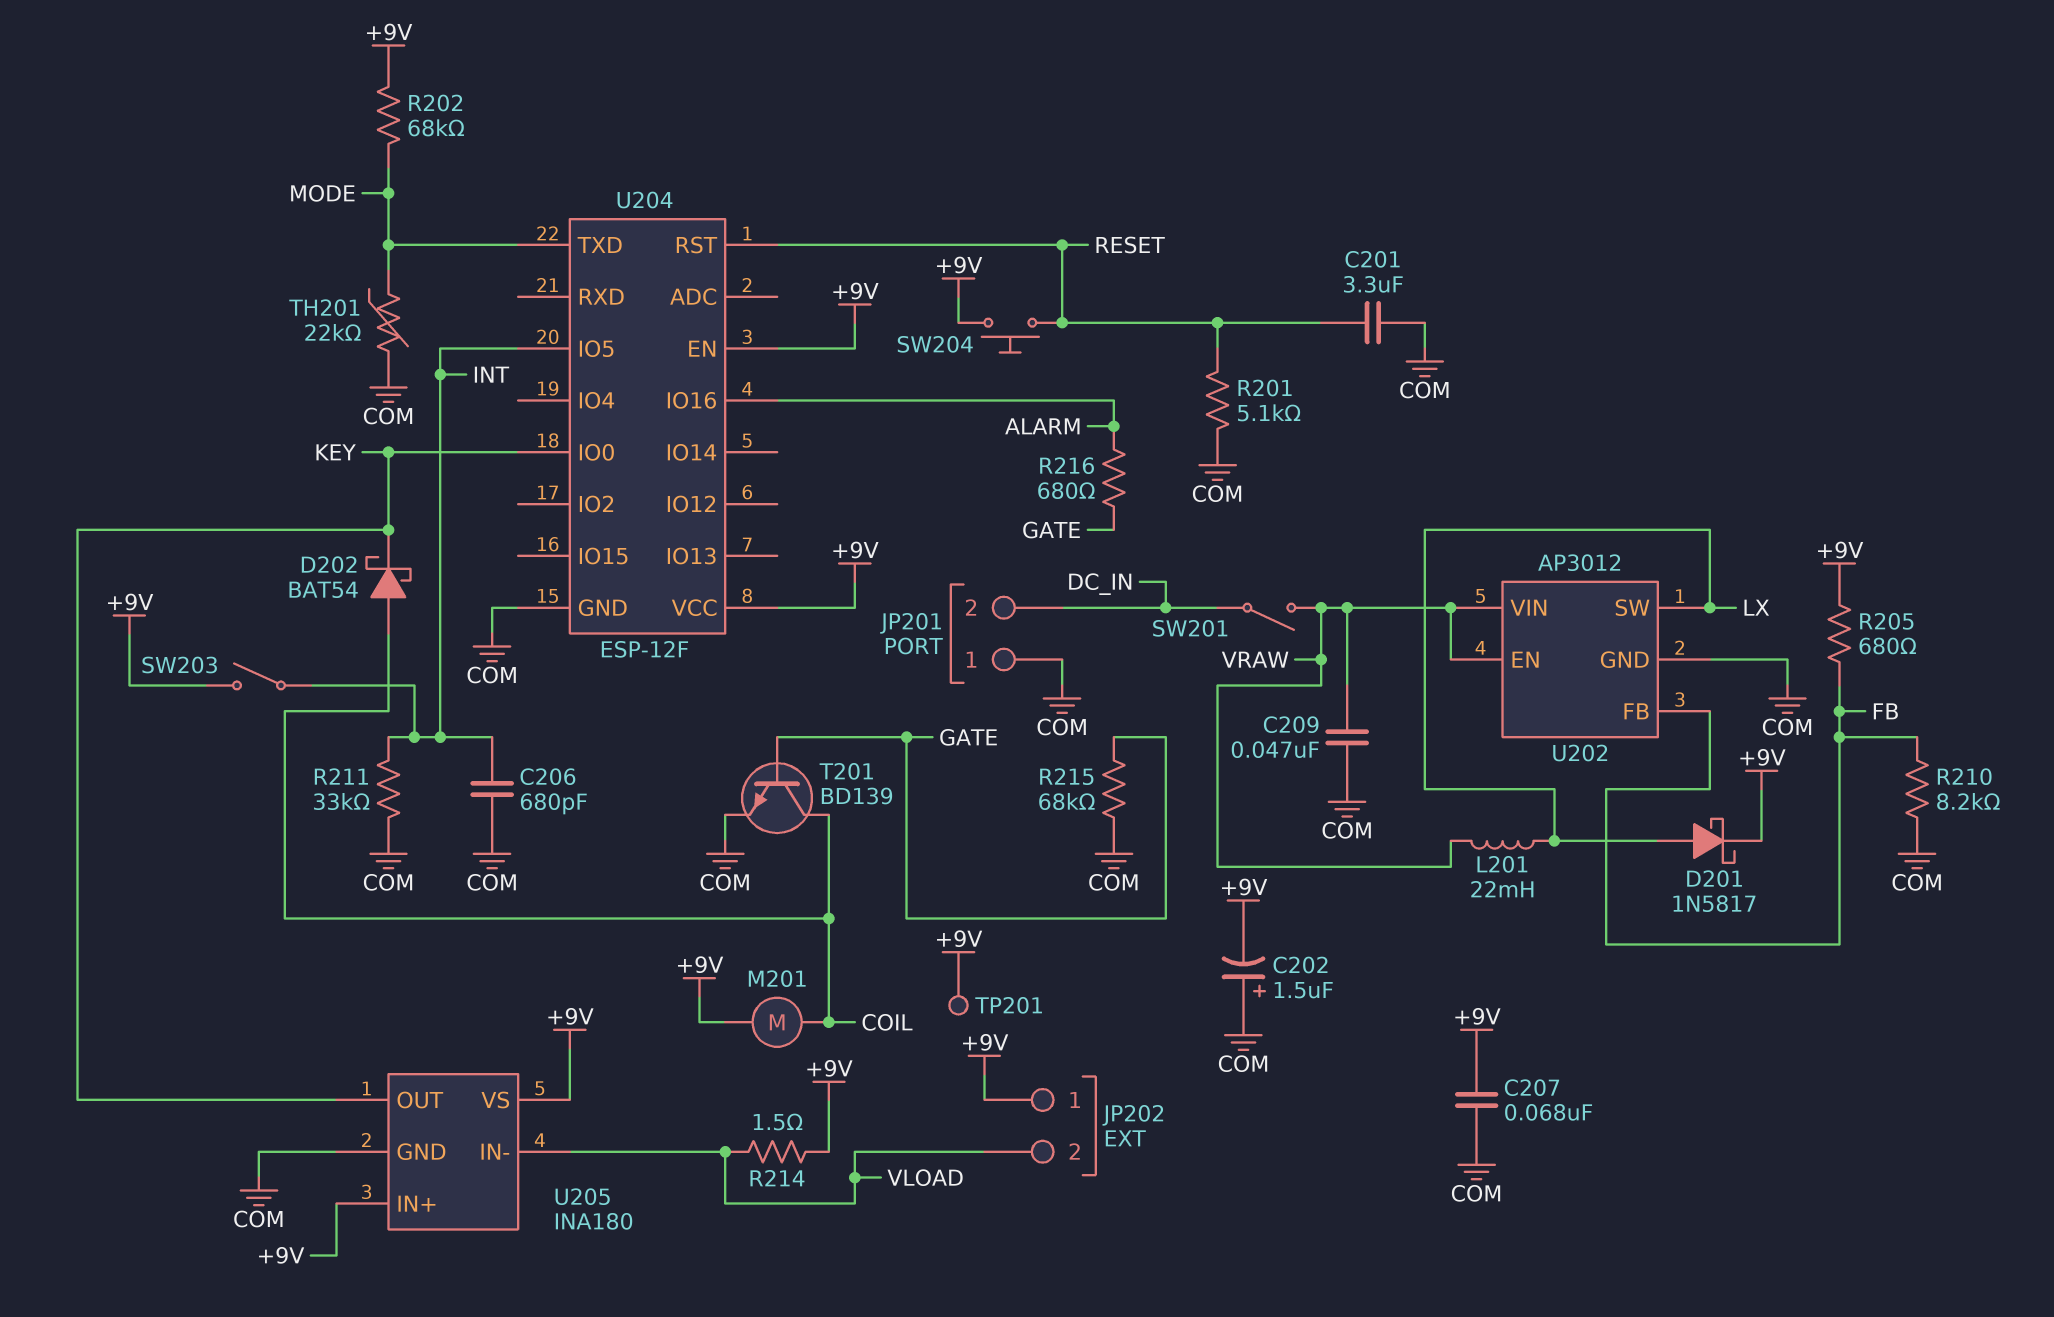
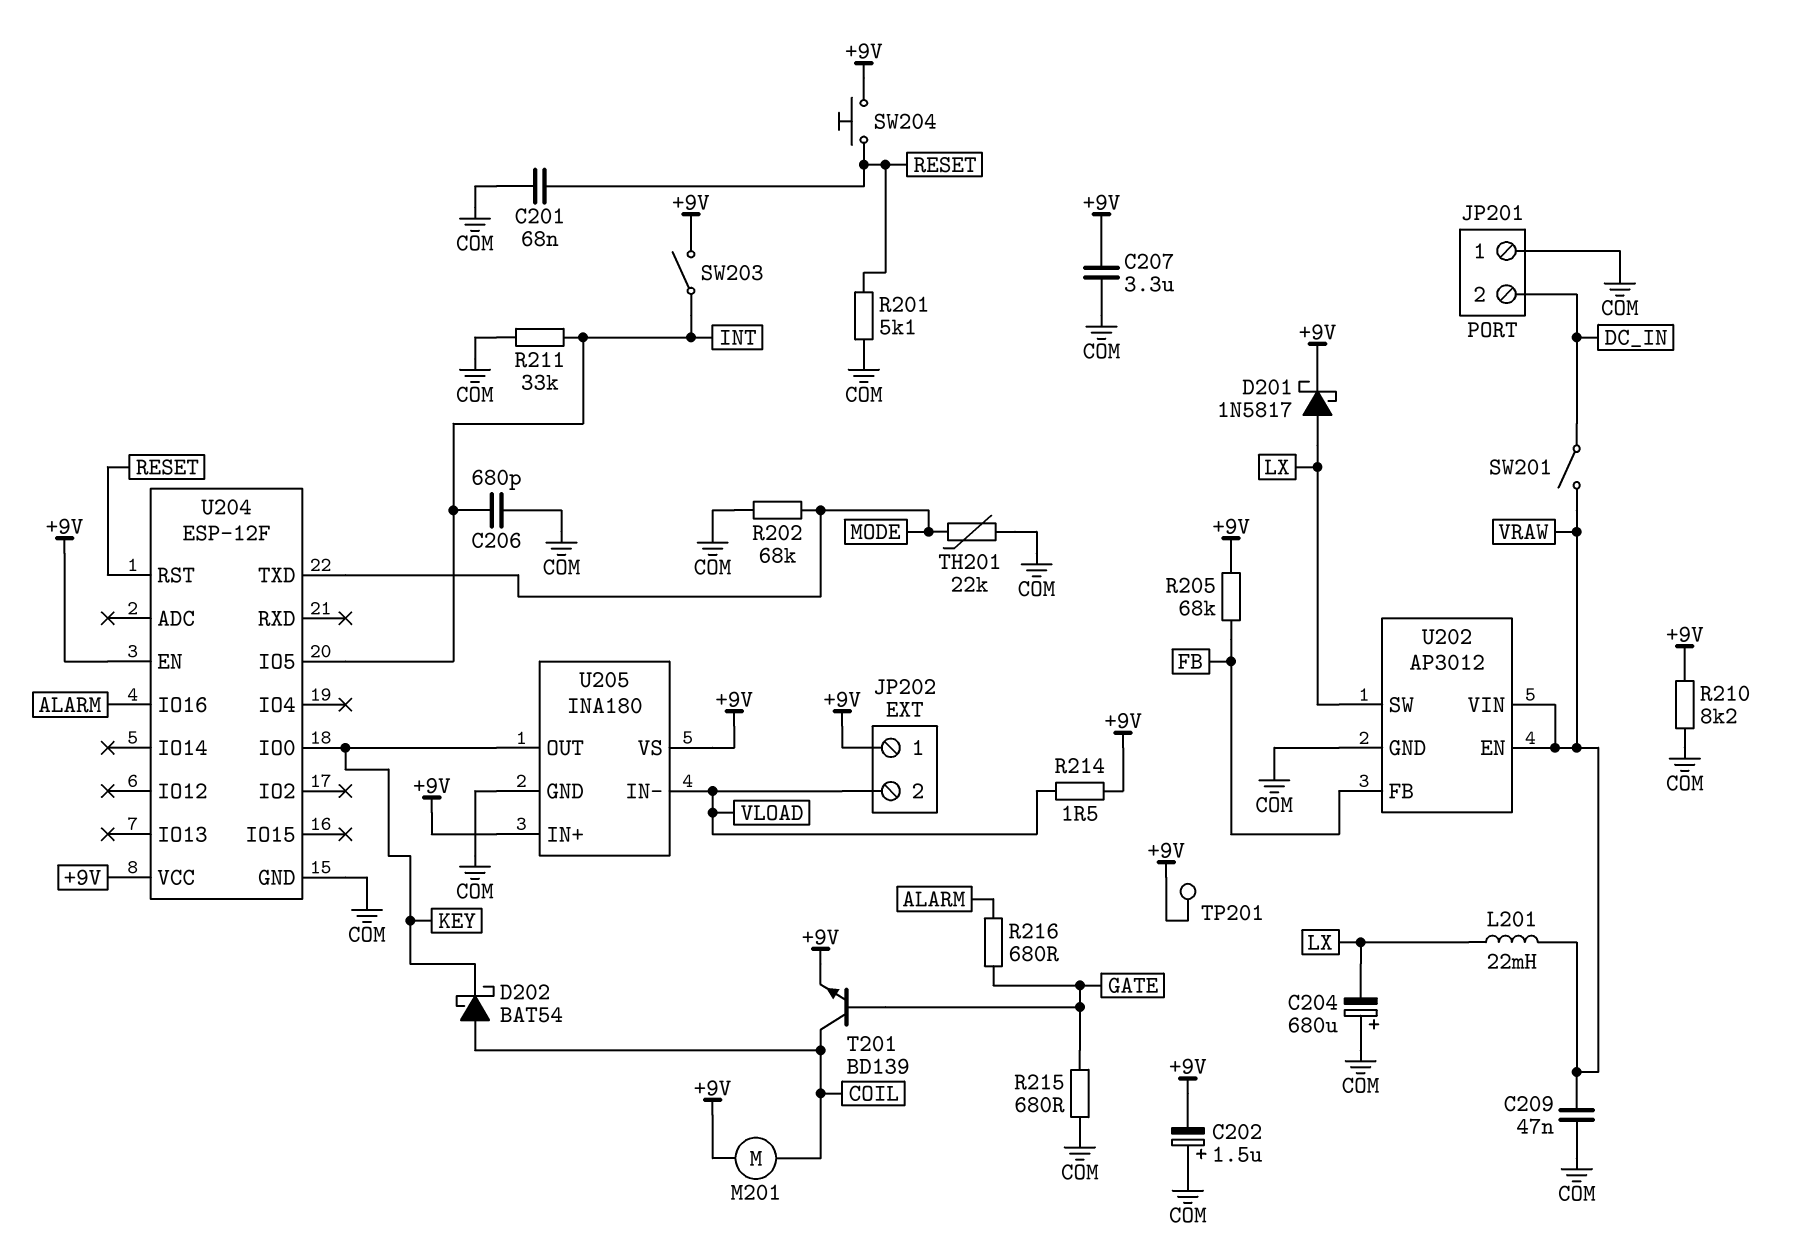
C201: 3.3uF (COM, RESET) -> 68nF (COM, RESET)
C204: none -> 680uF (plus COM, minus LX)
C207: 68nF (+9V, COM) -> 3.3uF (+9V, COM)
R202: 68k (+9V, MODE) -> 68k (COM, MODE)
R205: 680 (+9V, FB) -> 68k (+9V, FB)
R210: 8.2k (COM, FB) -> 8.2k (+9V, COM)
R215: 68k (COM, GATE) -> 680 (COM, GATE)
T201: NPN BD139 (B GATE, C COIL, E COM) -> NPN BD139 (B GATE, C COIL, E +9V)

